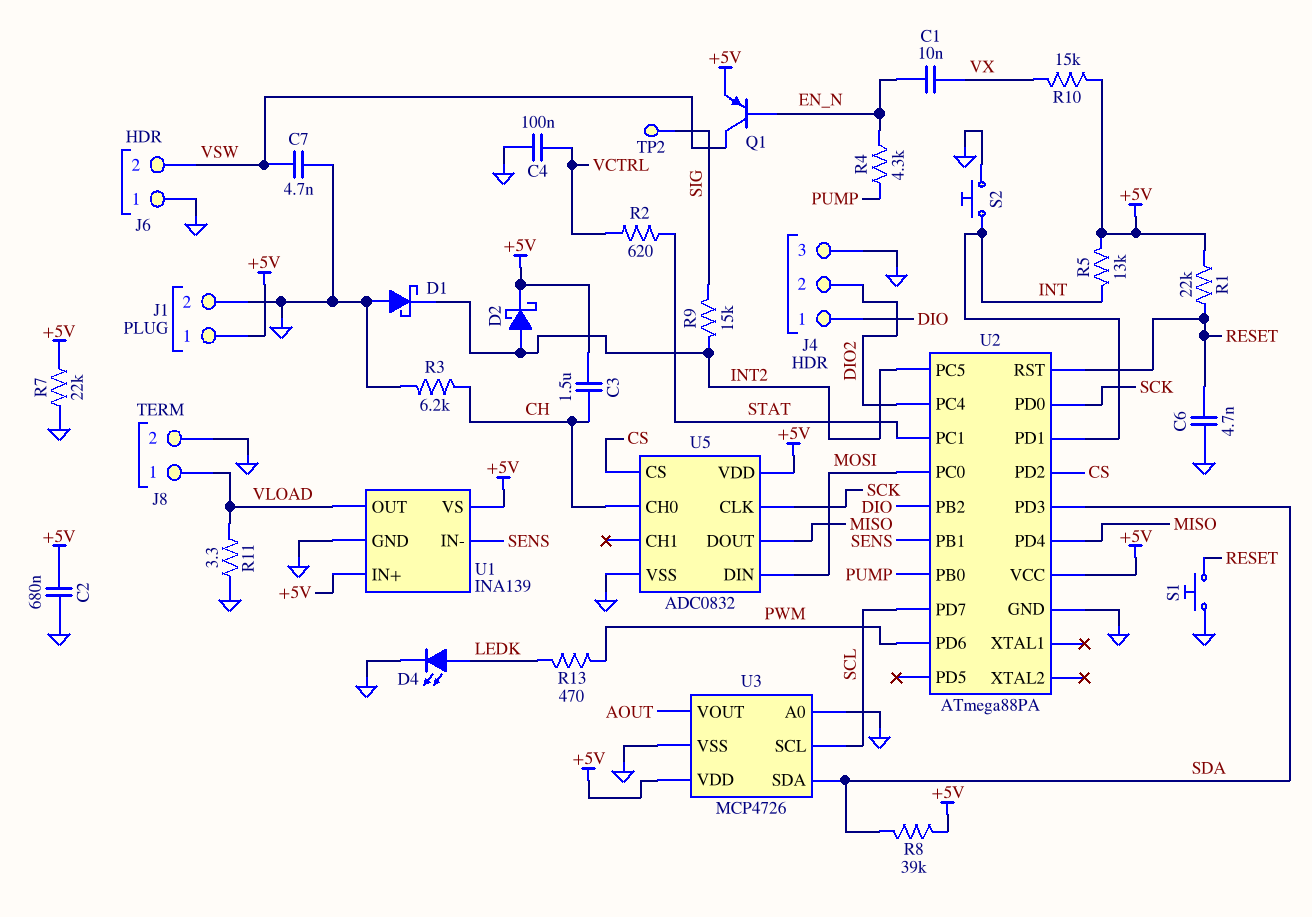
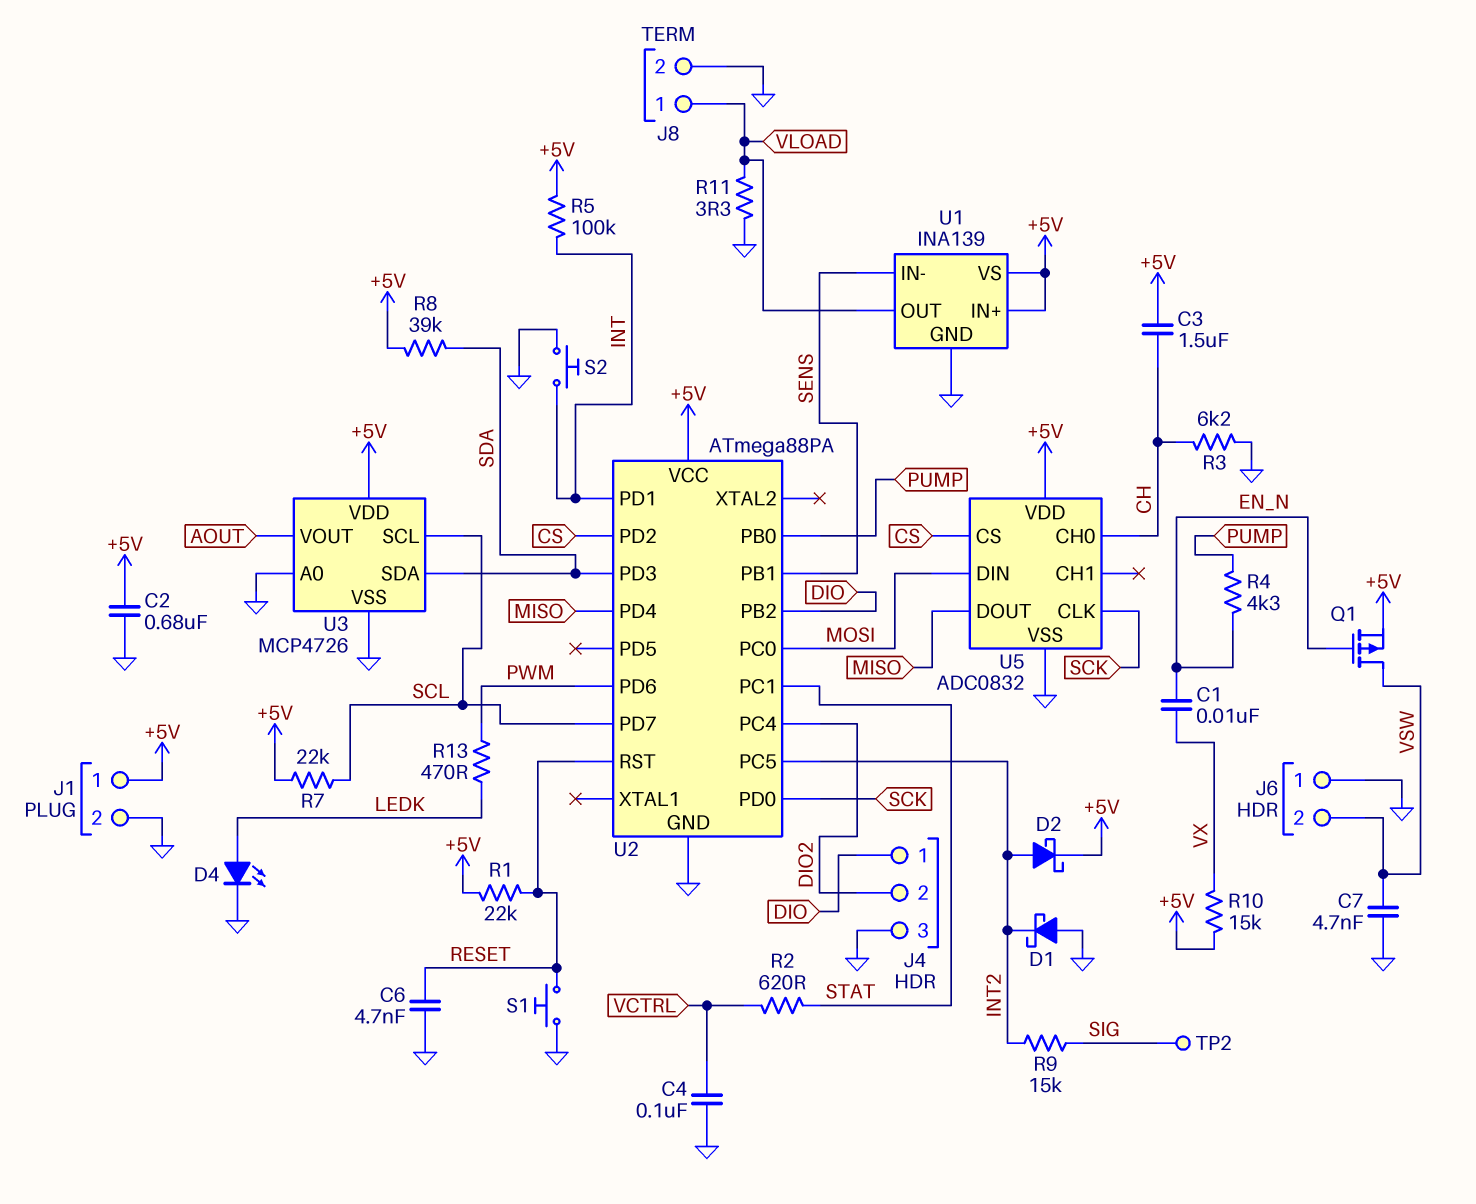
Q1: PNP (B EN_N, C VSW, E +5V) -> PMOS (G EN_N, D VSW, S +5V)
R5: 13k (+5V, INT) -> 100k (+5V, INT)
R7: 22k (+5V, GND) -> 22k (+5V, SCL)

